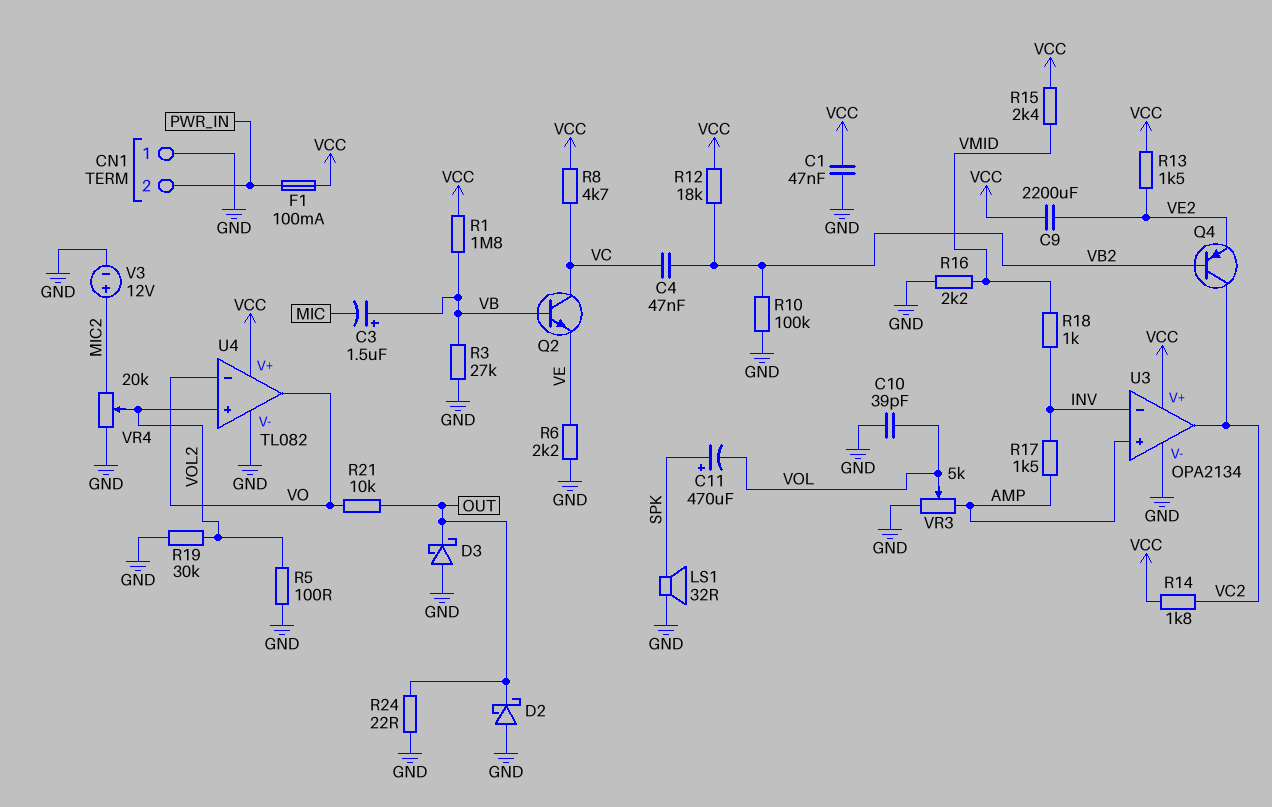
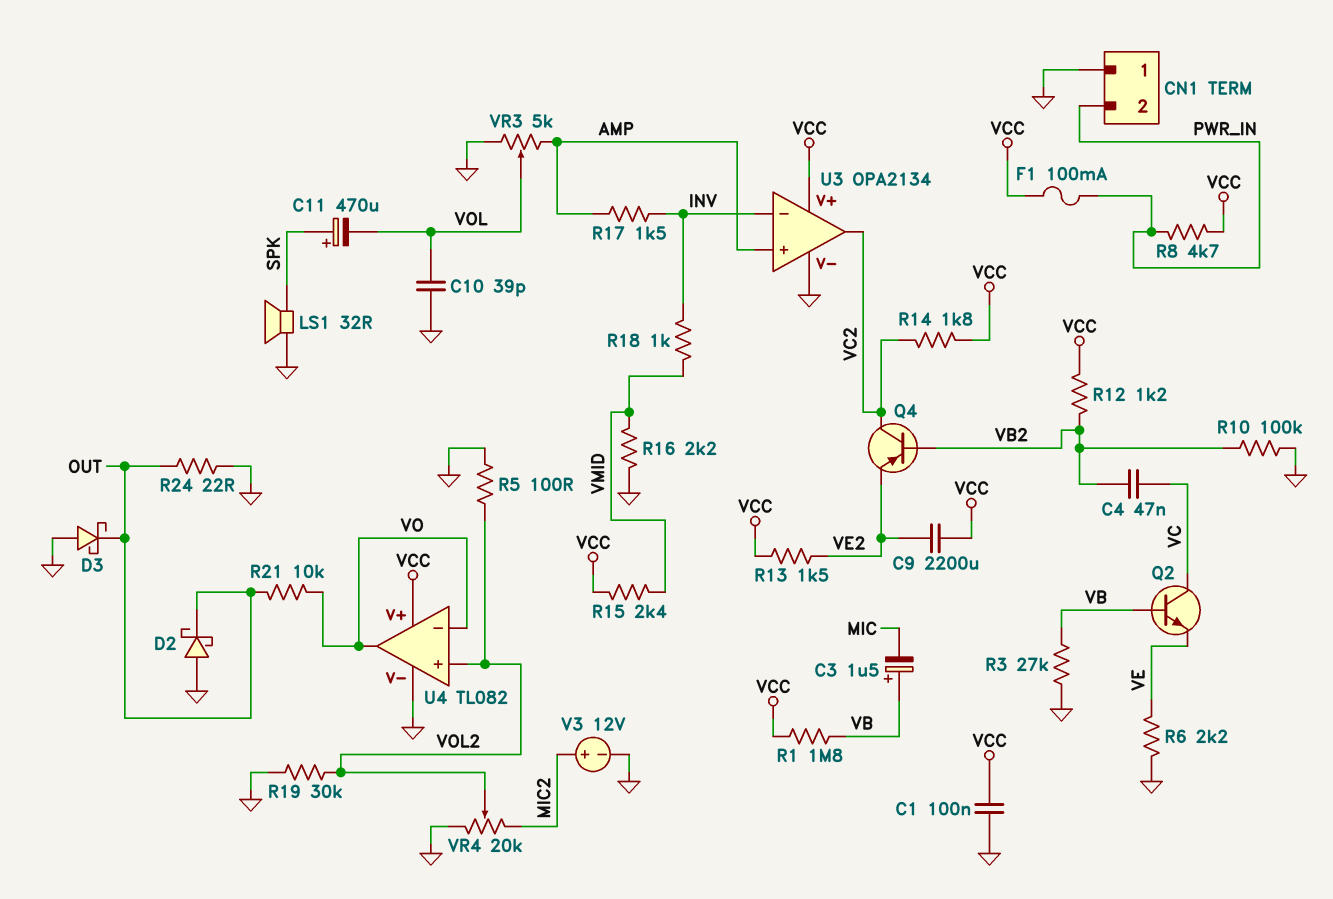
C1: 47nF (GND, VCC) -> 100nF (GND, VCC)
R8: 4.7k (VC, VCC) -> 4.7k (PWR_IN, VCC)
R12: 18k (VB2, VCC) -> 1.2k (VB2, VCC)

